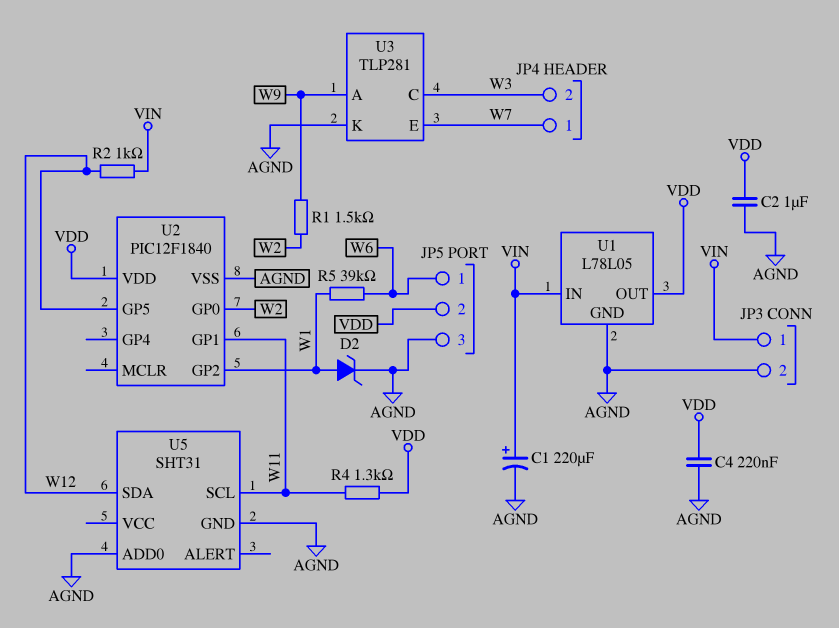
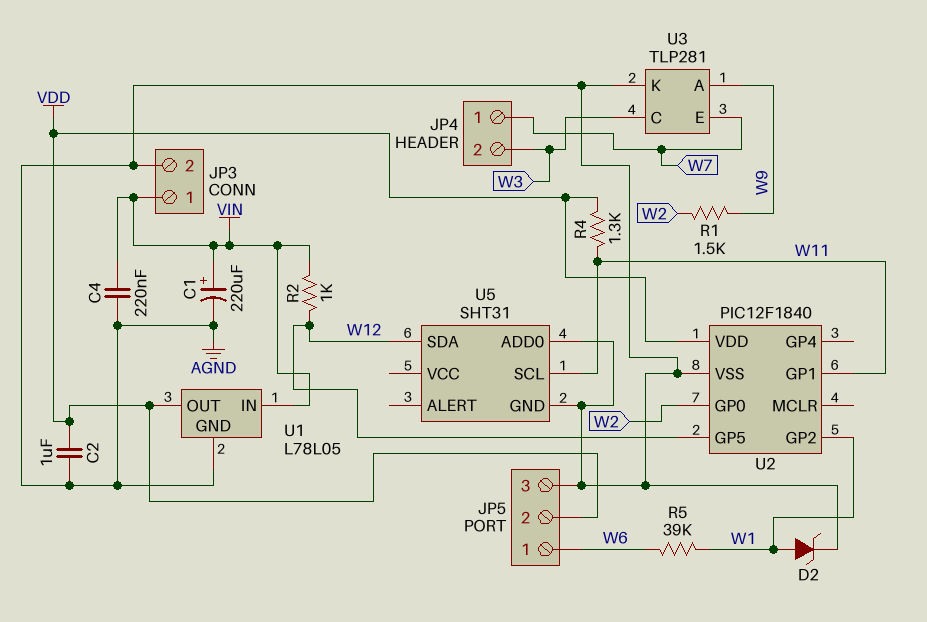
C4: 220nF (AGND, VDD) -> 220nF (AGND, VIN)

